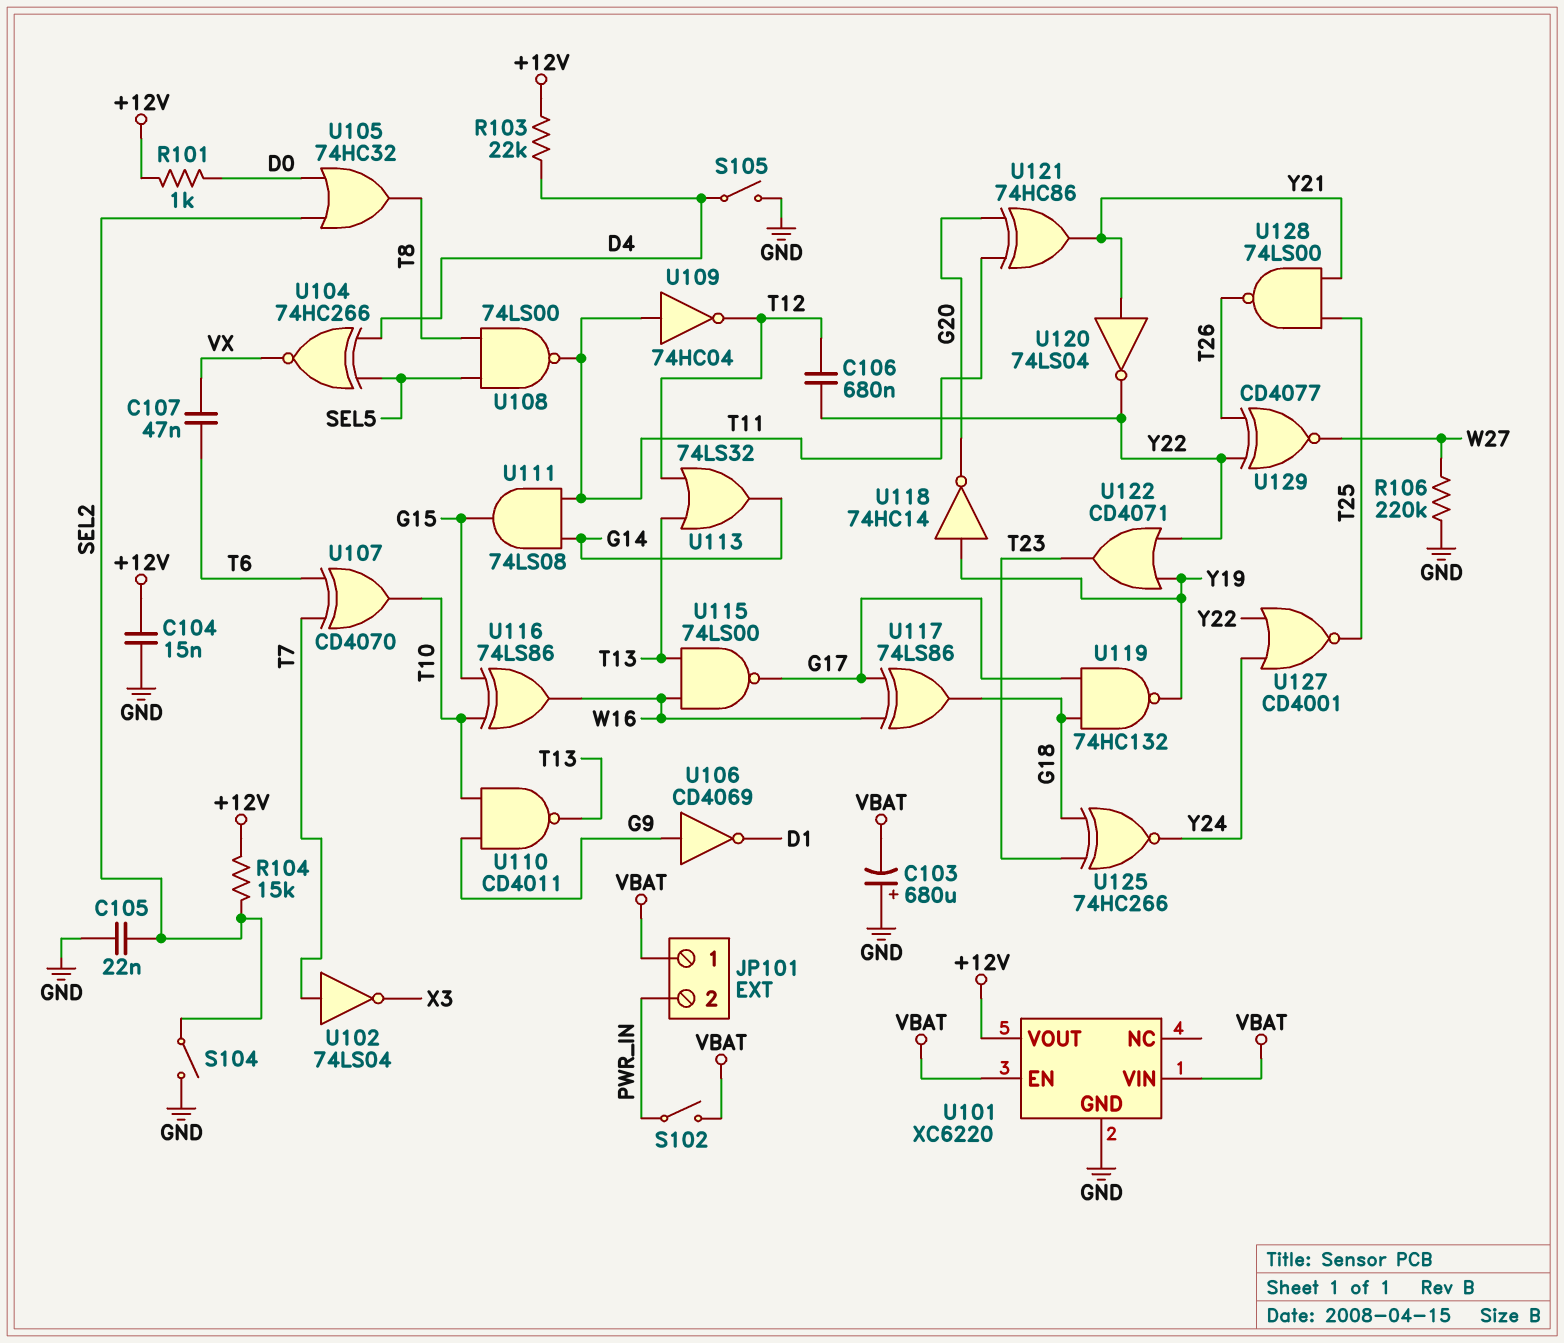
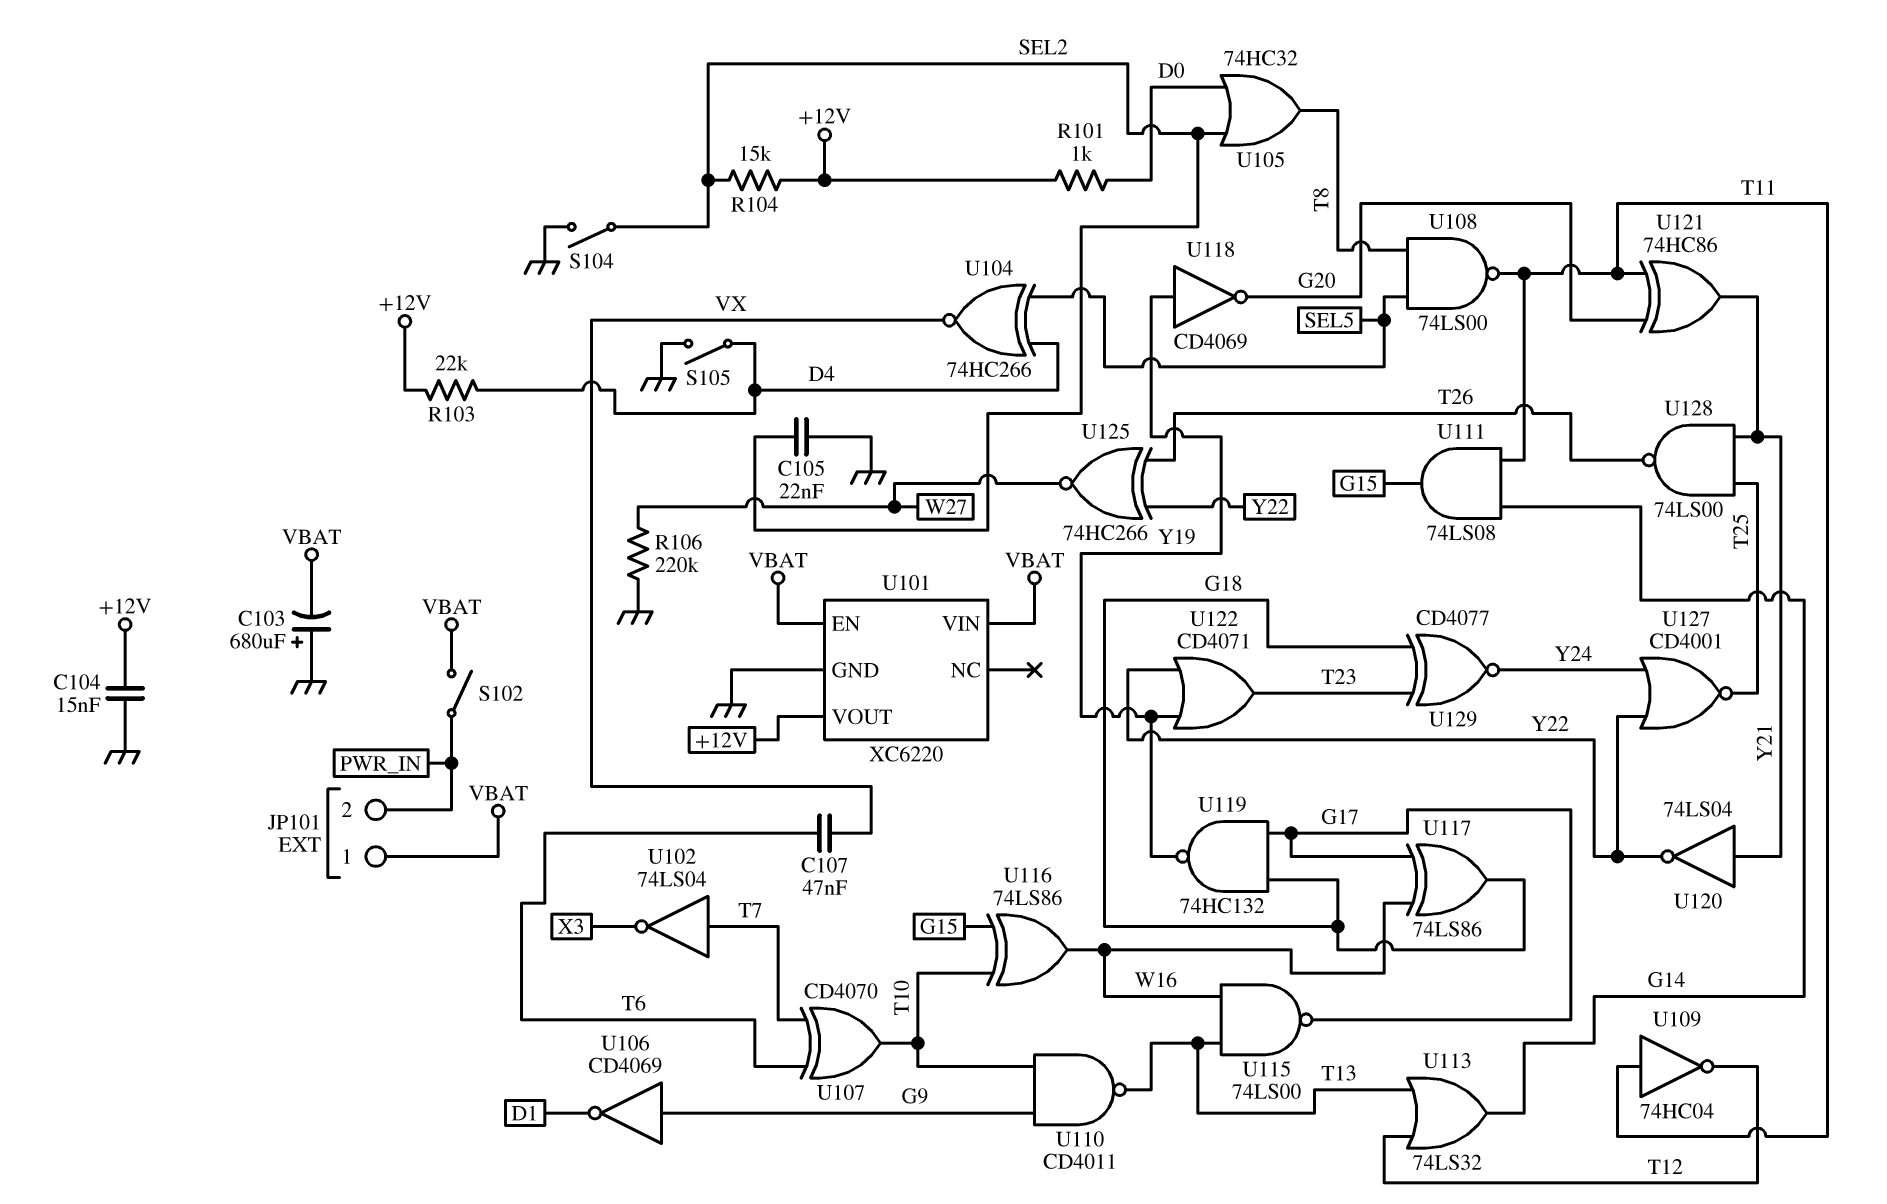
C106: 680nF (T12, Y22) -> none
U118: NOT 74HC14 (in Y19, out G20) -> NOT CD4069 (in Y19, out G20)
U125: XNOR 74HC266 (in G18, in T23, out Y24) -> XNOR 74HC266 (in T26, in Y22, out W27)
U129: XNOR CD4077 (in T26, in Y22, out W27) -> XNOR CD4077 (in G18, in T23, out Y24)

